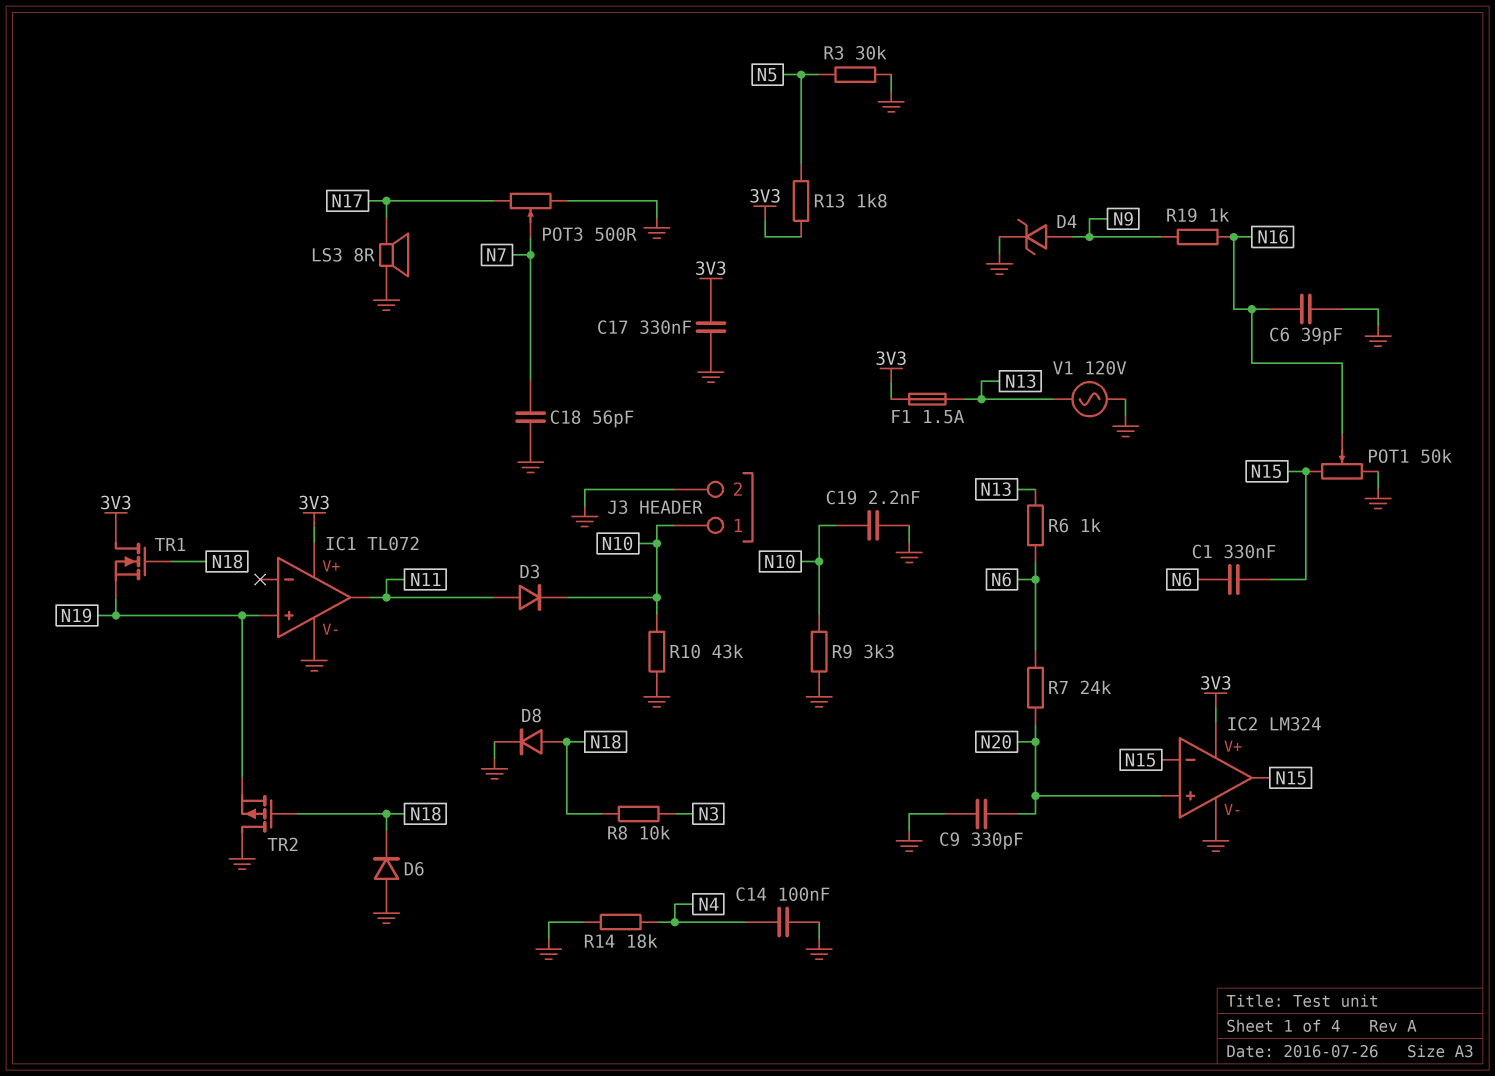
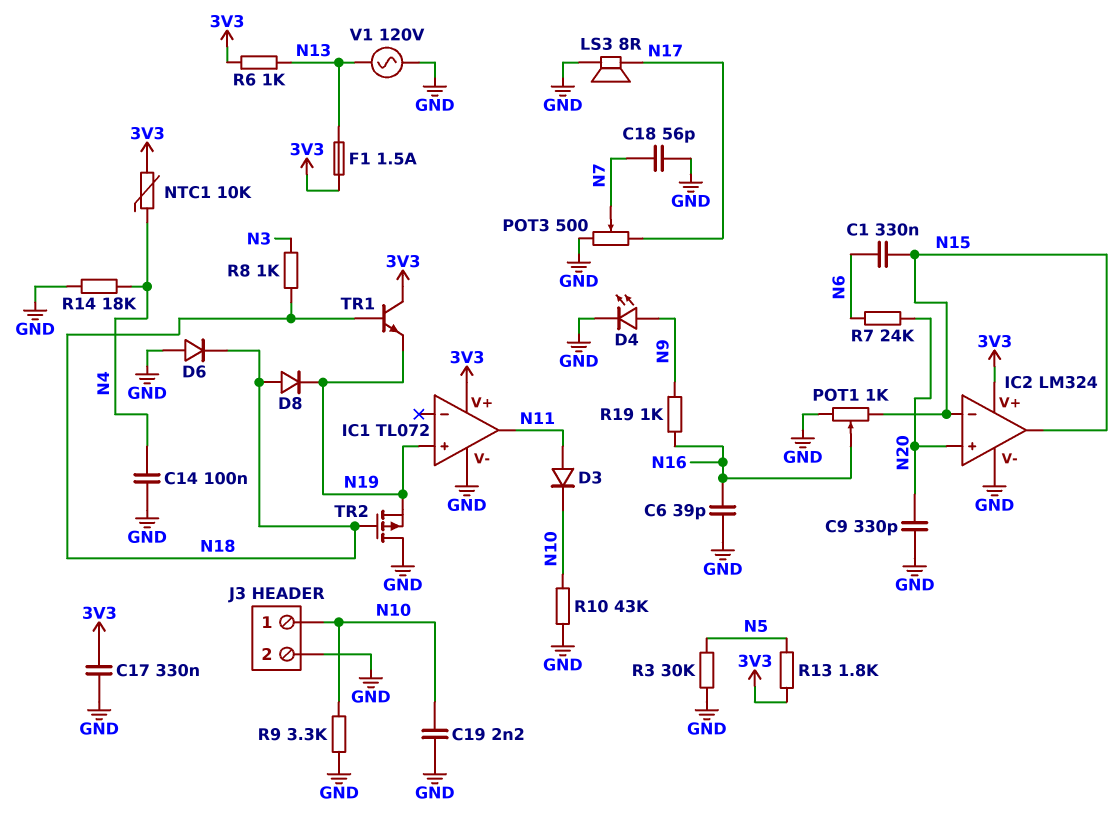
D4: zener (A N9, K GND) -> LED (A N9, K GND)
D8: diode (A N18, K GND) -> diode (A N18, K N19)
NTC1: none -> 10k (3V3, N4)
POT1: 50k (GND, N15, wiper N16) -> 1k (GND, N15, wiper N16)
R6: 1k (N6, N13) -> 1k (3V3, N13)
R8: 10k (N3, N18) -> 1k (N3, N18)
TR1: NMOS (G N18, D 3V3, S N19) -> NPN (B N18, C 3V3, E N19)

